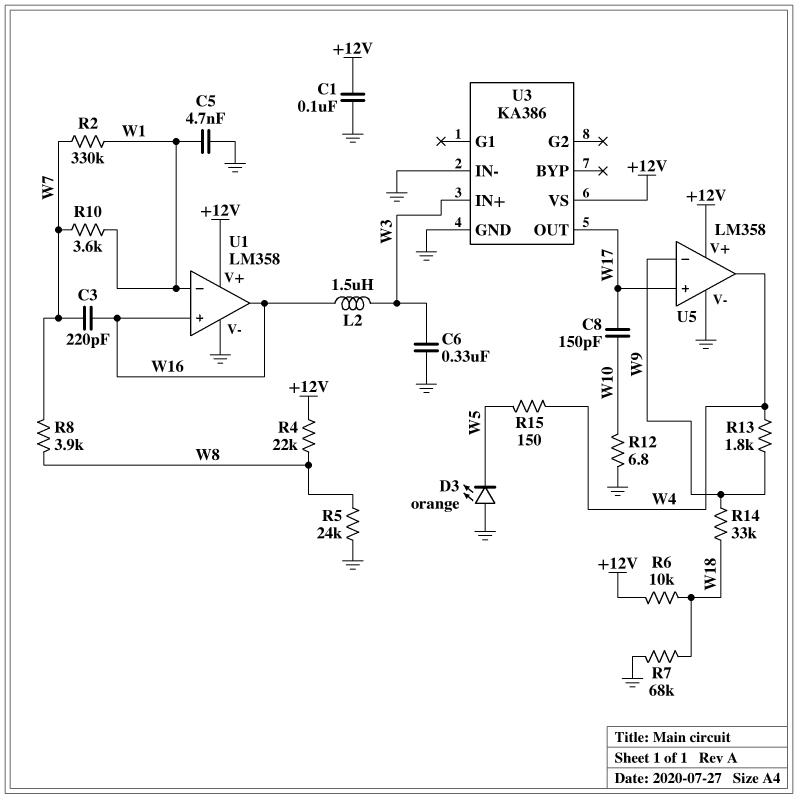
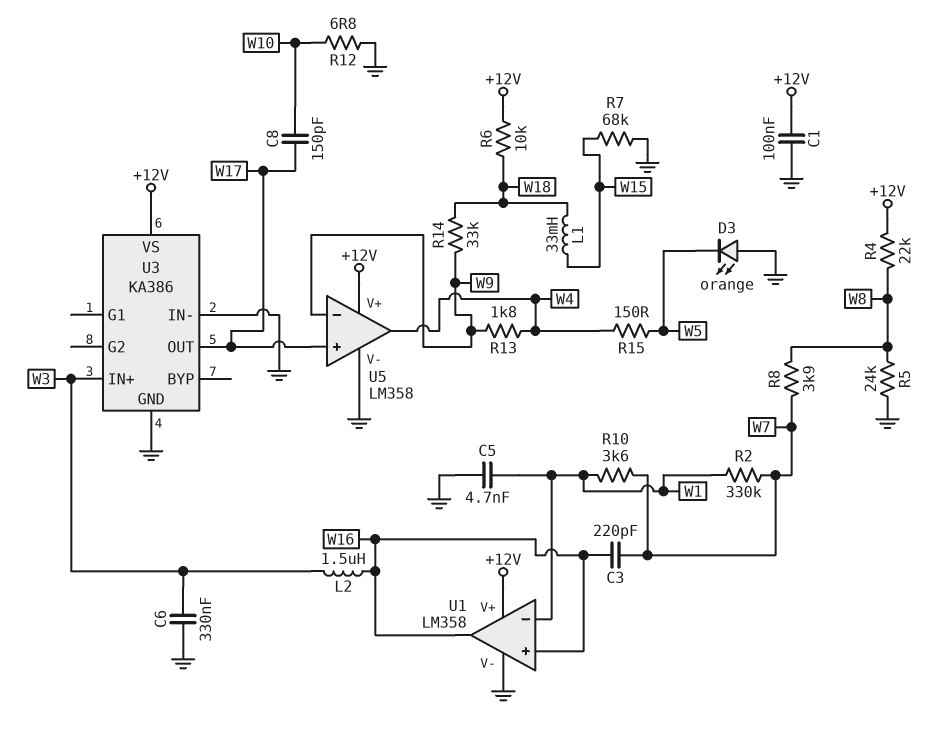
L1: none -> 33mH (W15, W18)
R7: 68k (GND, W18) -> 68k (GND, W15)

